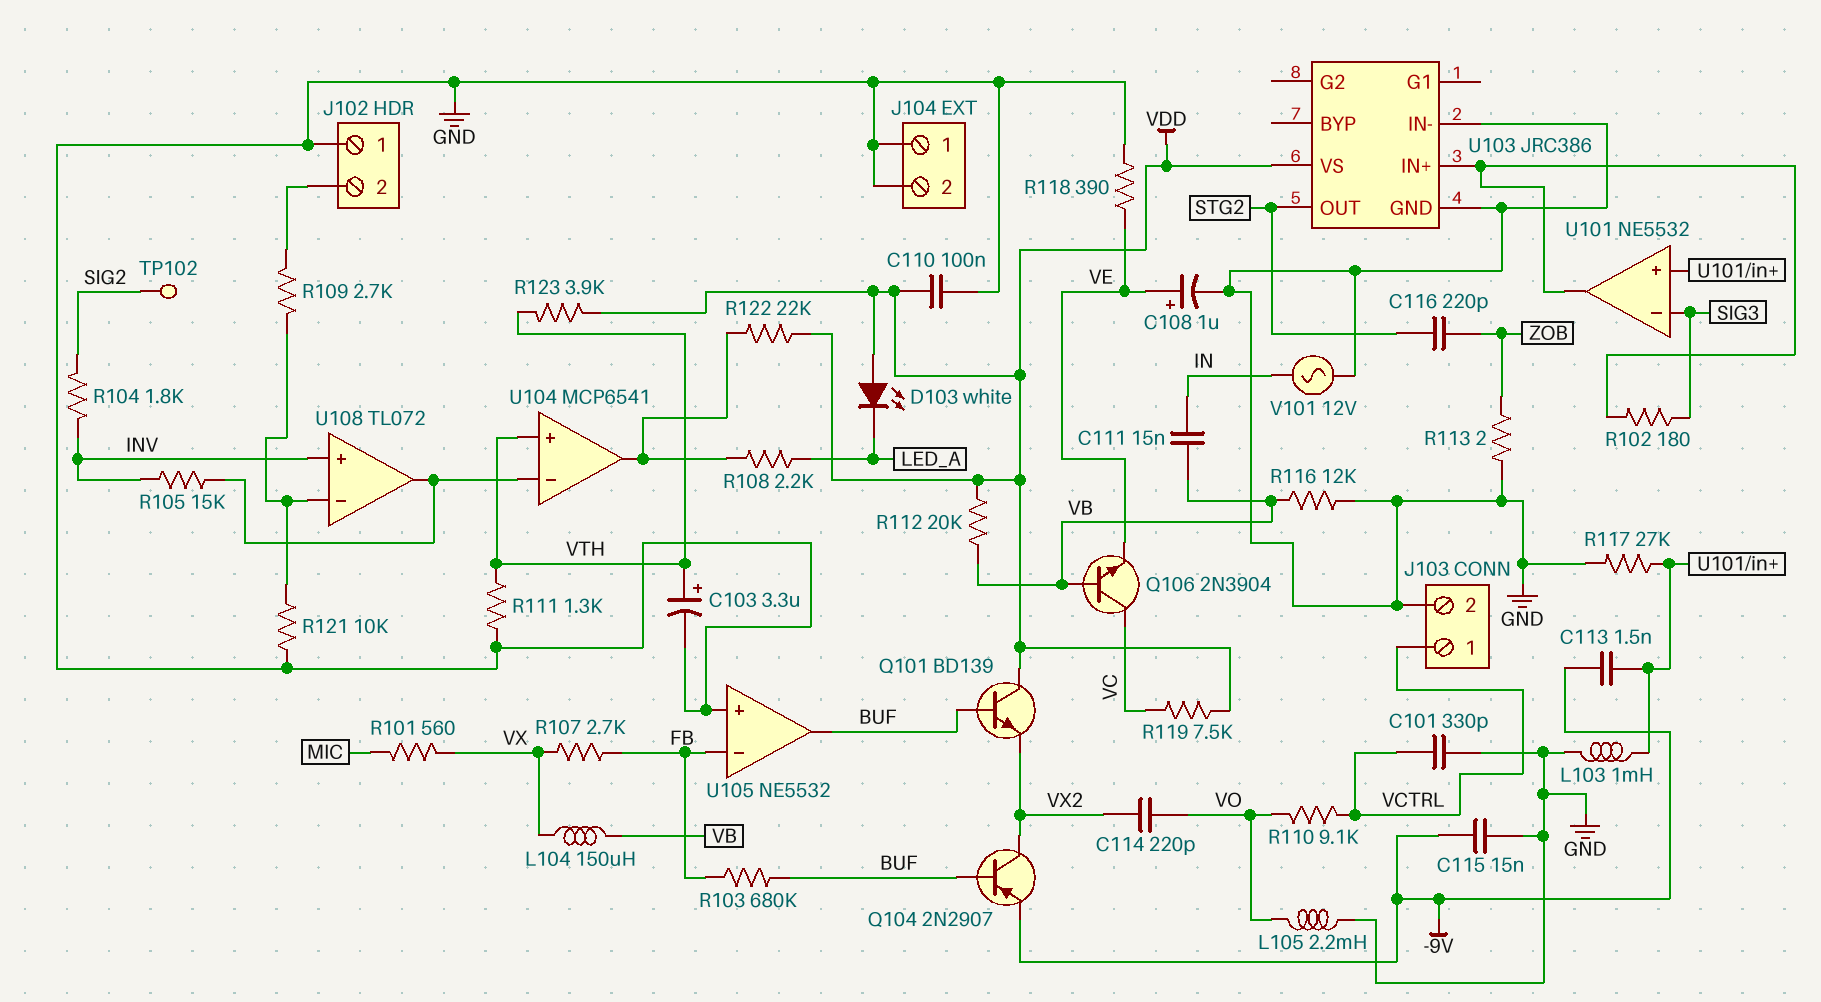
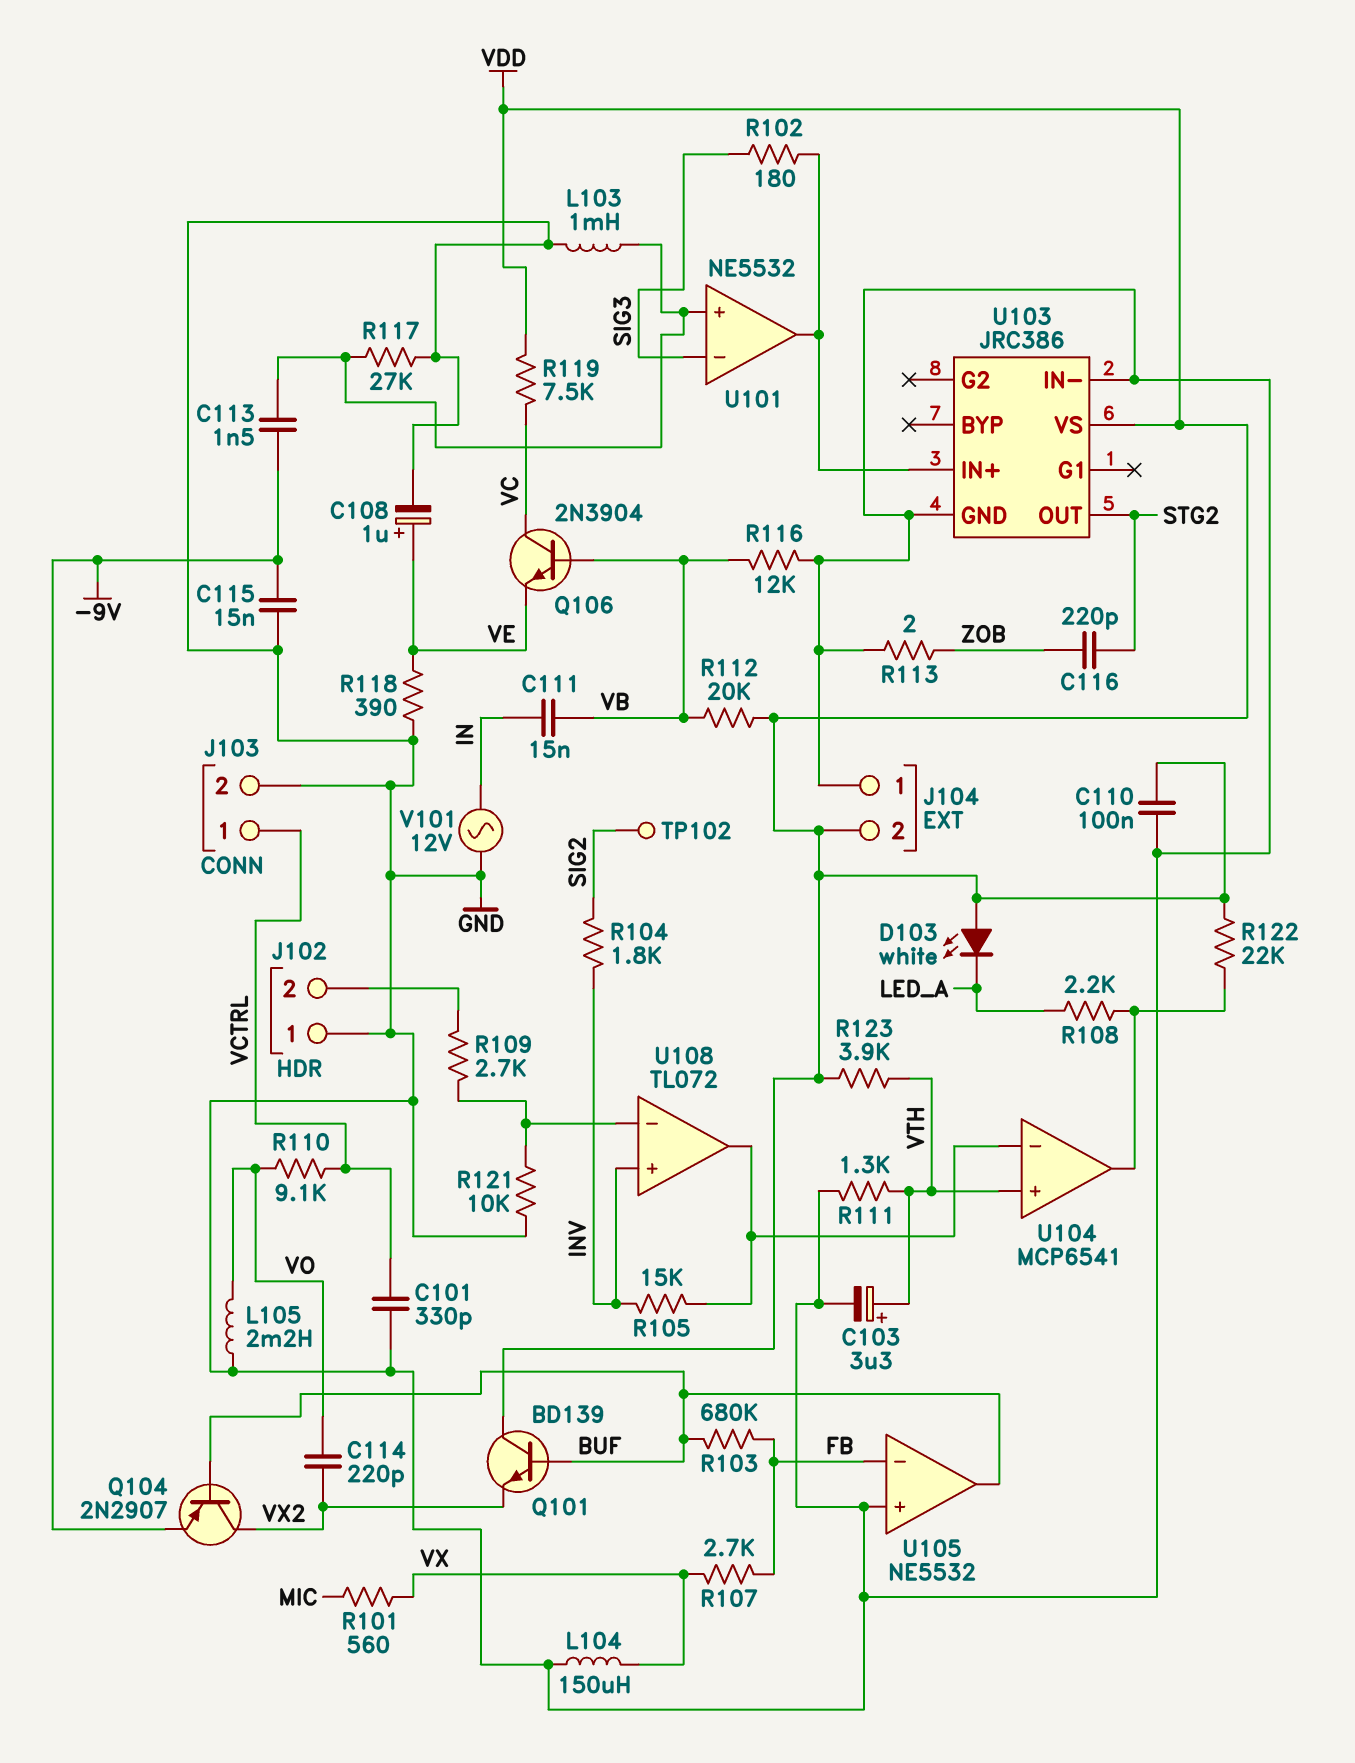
J104 pin 2: GND -> VDD
L104: 150uH (VB, VX) -> 150uH (GND, VX)

